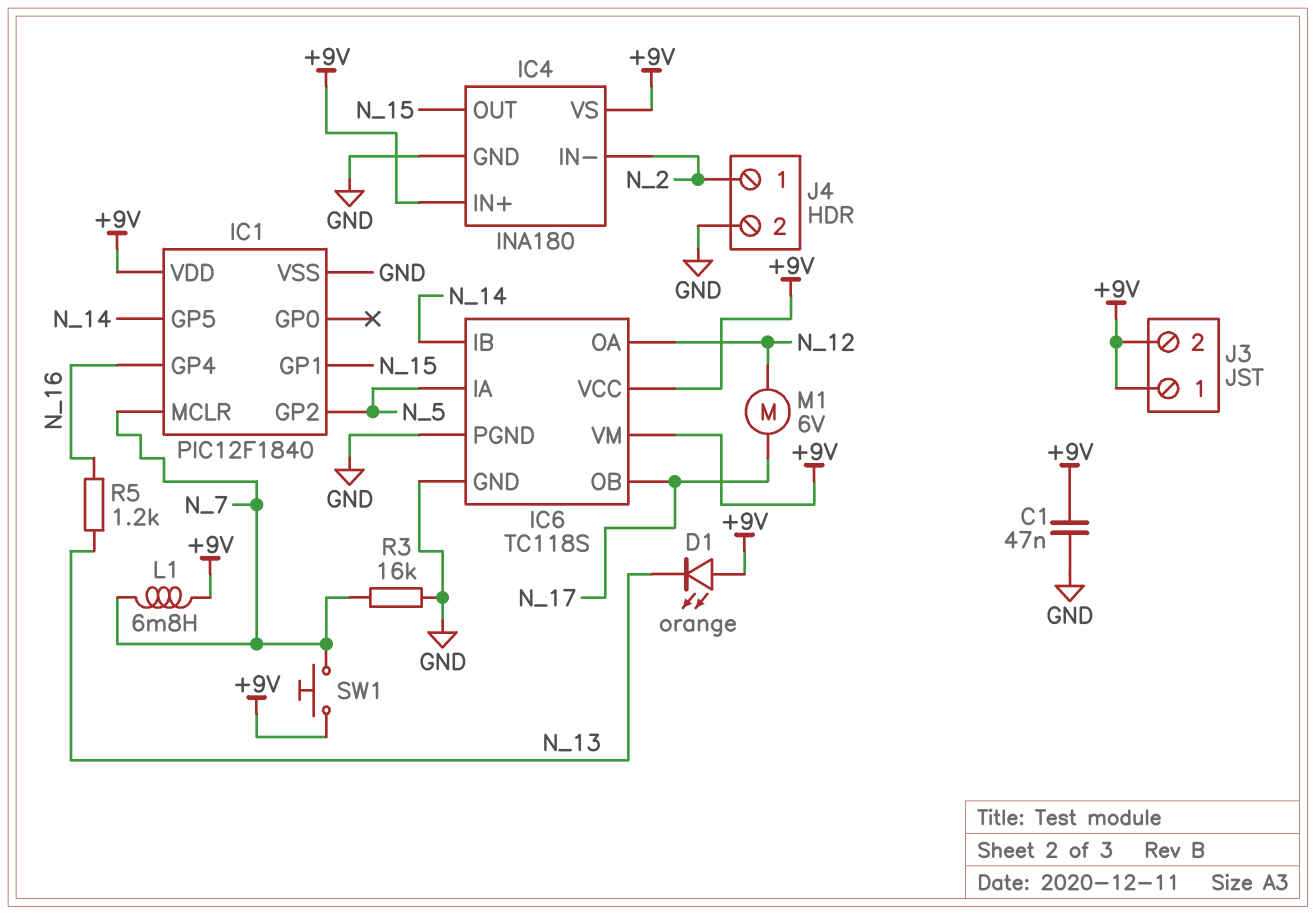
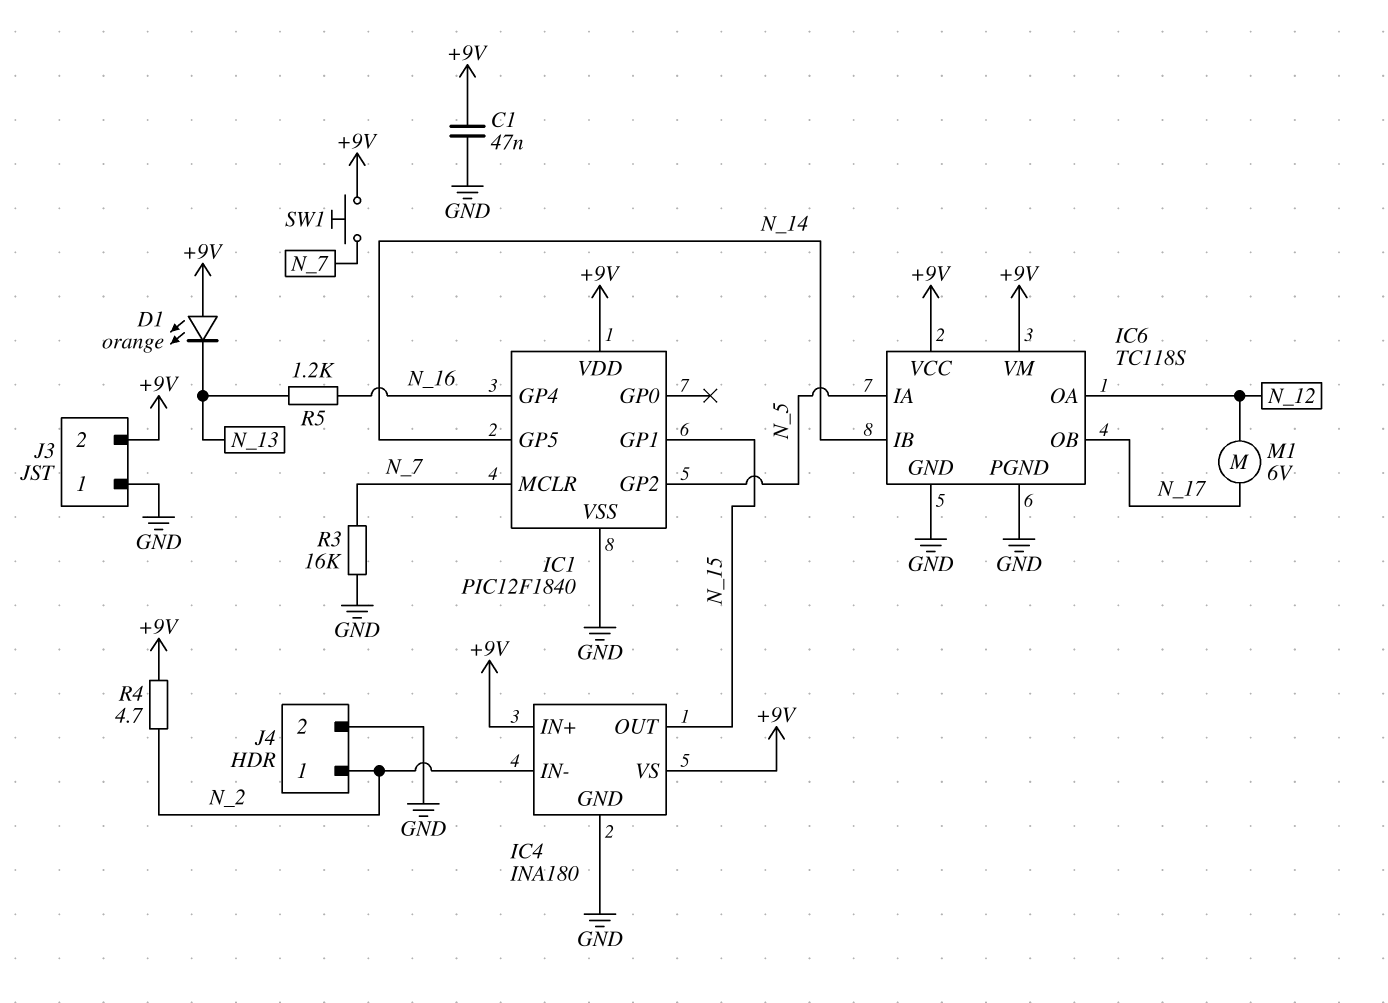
J3 pin 1: +9V -> GND
L1: 6.8mH (+9V, N_7) -> none
R4: none -> 4.7 (+9V, N_2)

